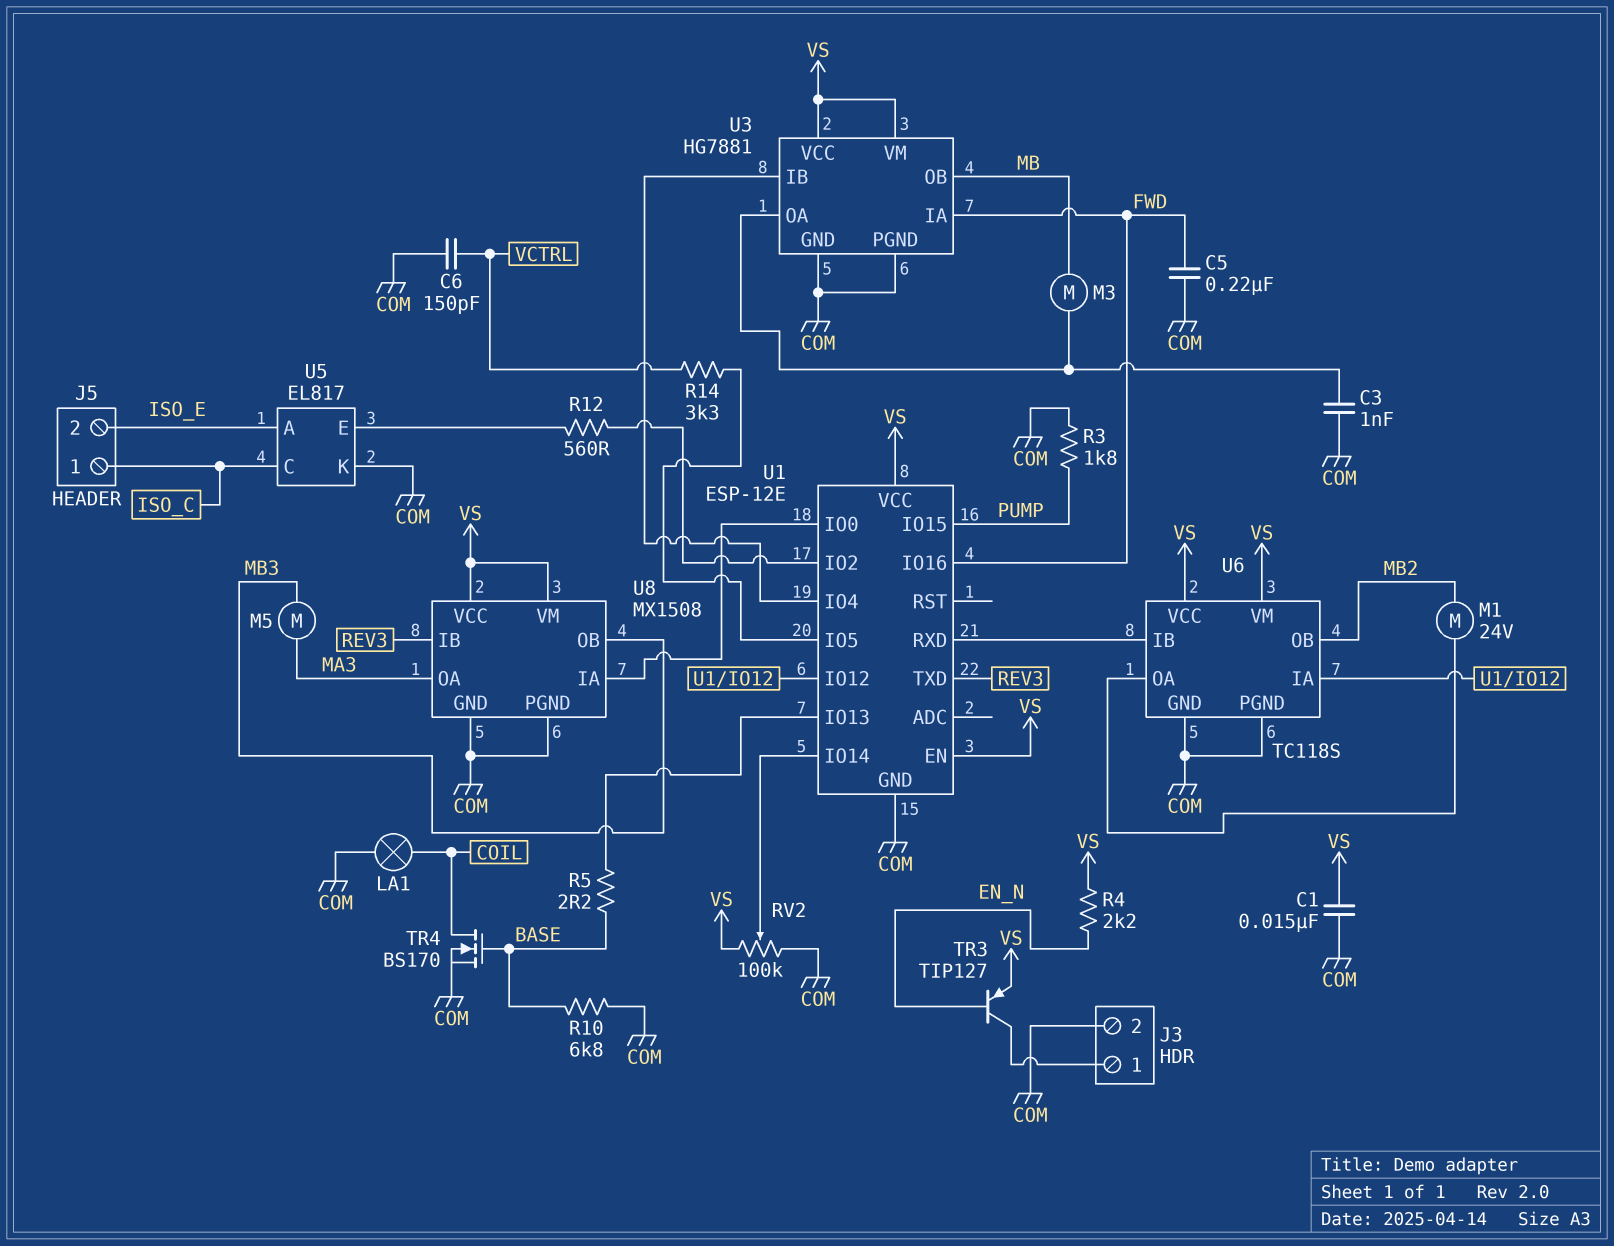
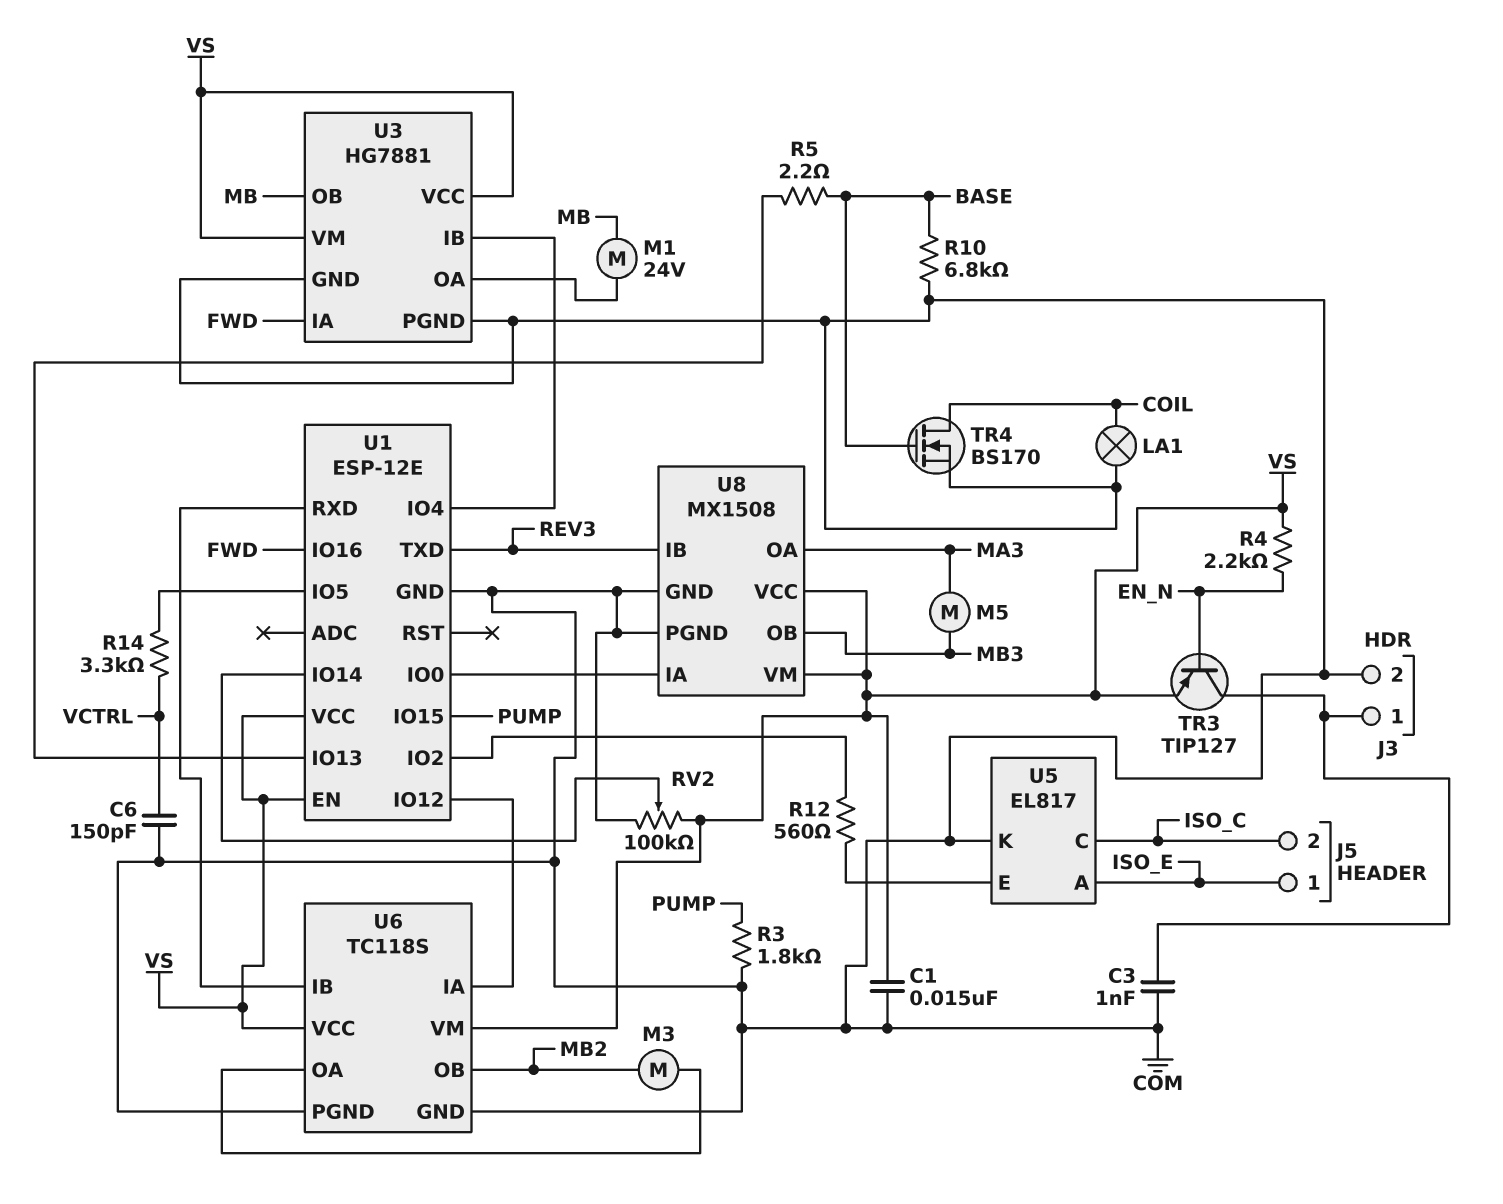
C3: 1nF (COM, U3/OA) -> 1nF (COM, J3/1)
C5: 220nF (COM, FWD) -> none
J5 pin 1: ISO_C -> ISO_E
J5 pin 2: ISO_E -> ISO_C
M1: motor 24V (MB2, U6/OA) -> motor 24V (MB, U3/OA)
M3: motor (MB, U3/OA) -> motor (MB2, U6/OA)

